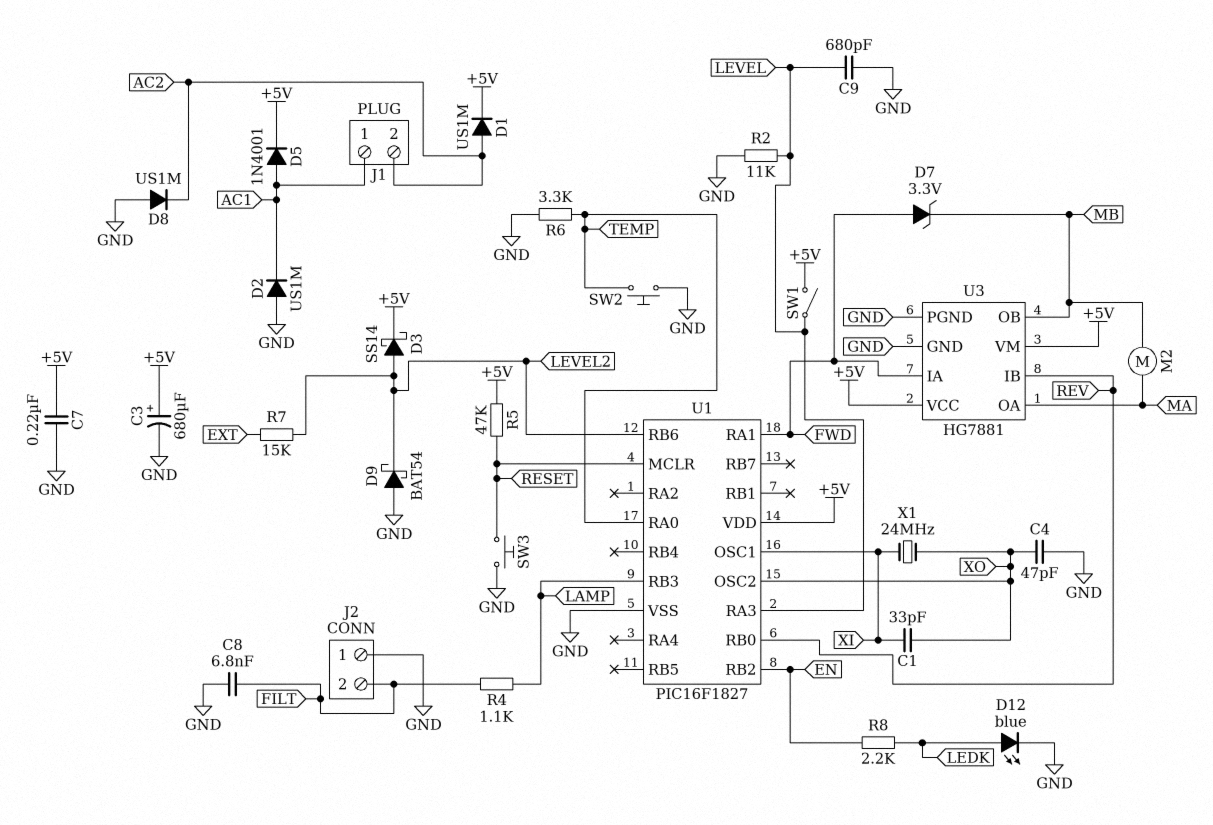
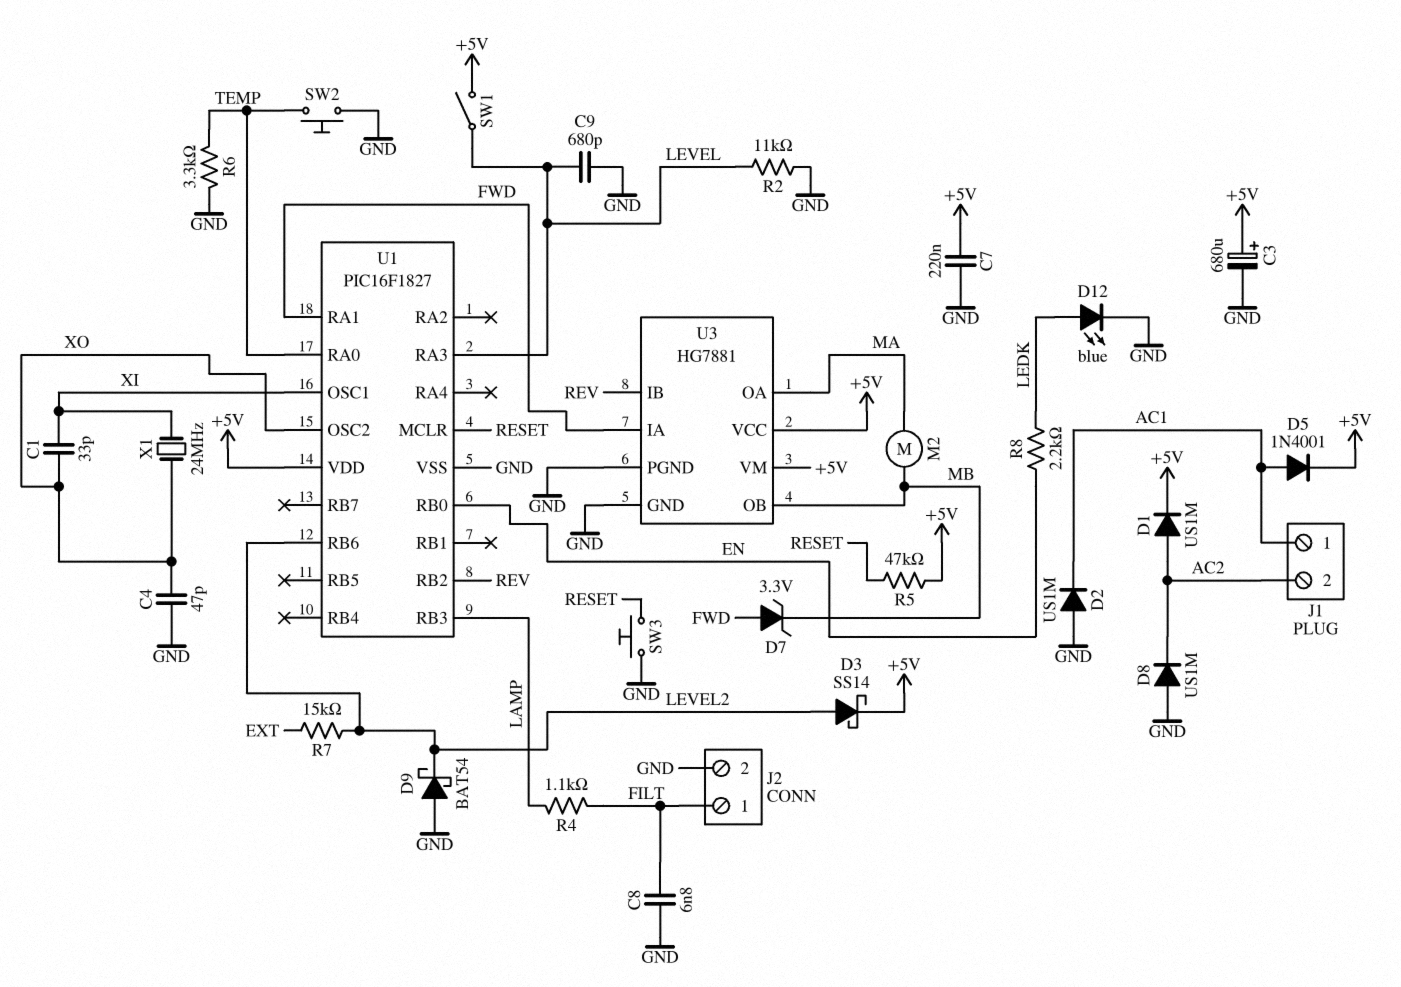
J2 pin 1: GND -> FILT
J2 pin 2: FILT -> GND
U1 pin RB0: REV -> EN
U1 pin RB2: EN -> REV

